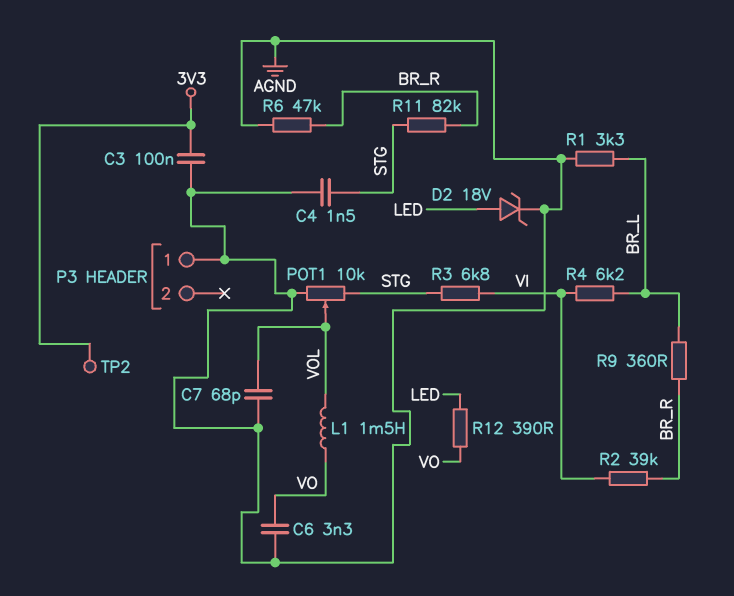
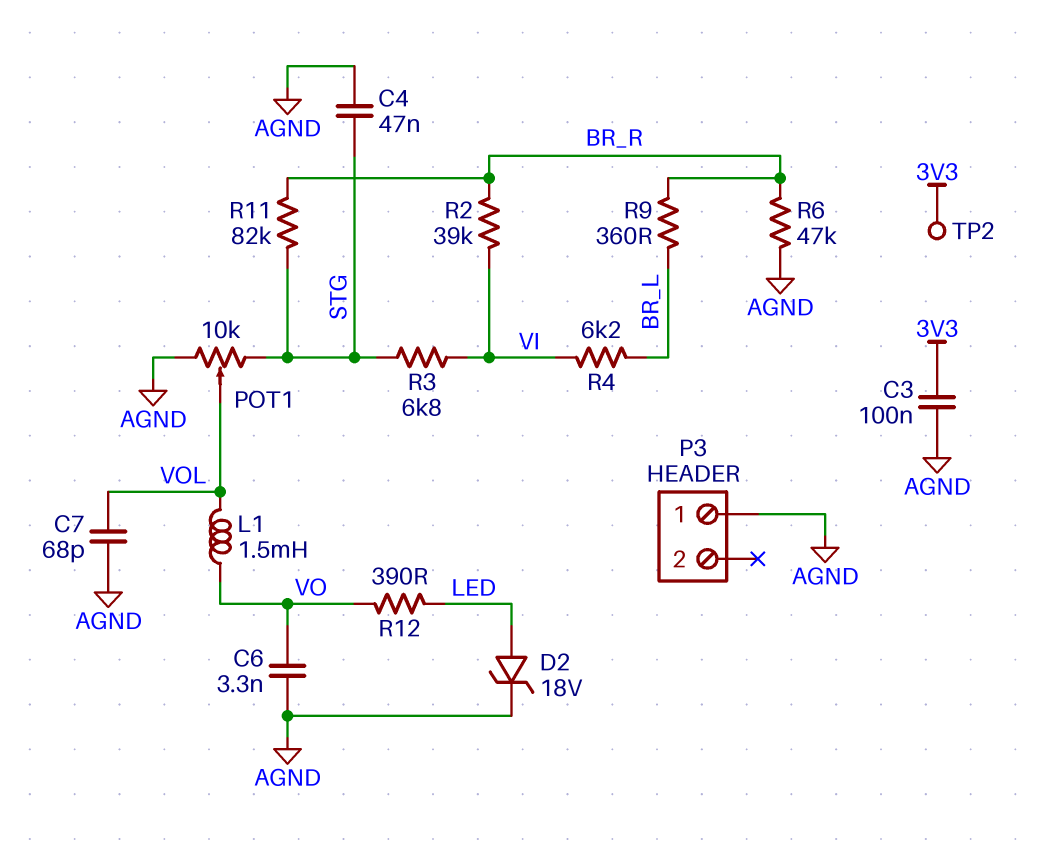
C4: 1.5nF (AGND, STG) -> 47nF (AGND, STG)
R1: 3.3k (AGND, BR_L) -> none

